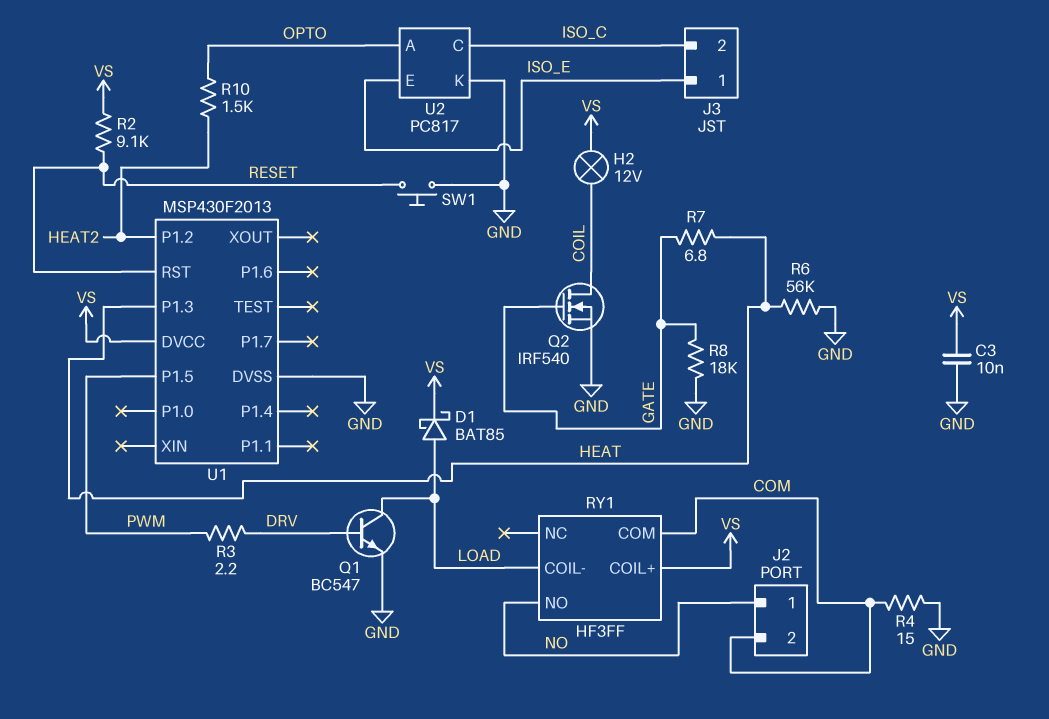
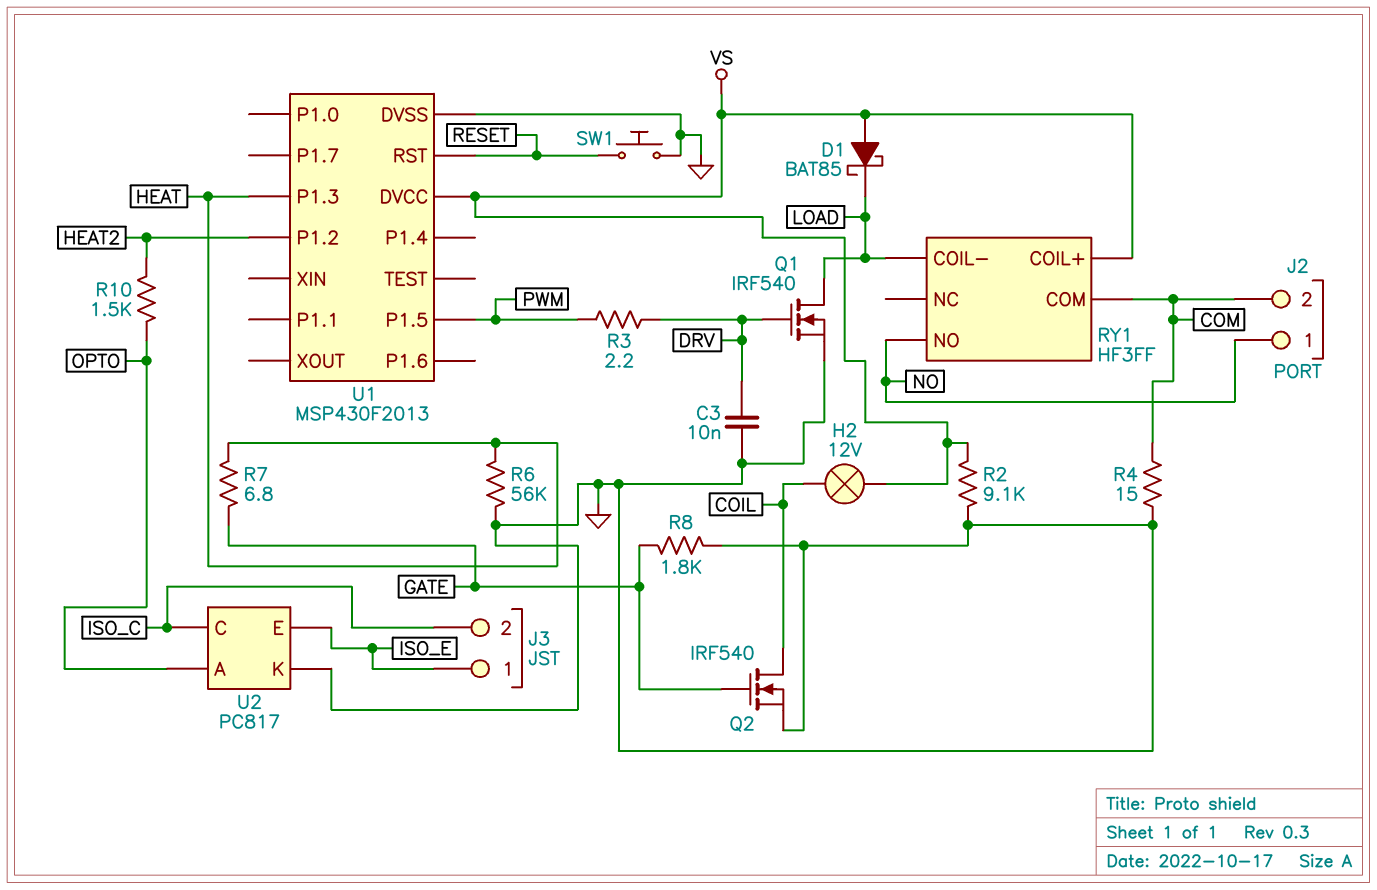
C3: 10nF (GND, VS) -> 10nF (DRV, GND)
D1: schottky BAT85 (A LOAD, K VS) -> schottky BAT85 (A VS, K LOAD)
Q1: NPN BC547 (B DRV, C LOAD, E GND) -> NMOS IRF540 (G DRV, D LOAD, S GND)
R2: 9.1k (RESET, VS) -> 9.1k (GND, VS)
R8: 18k (GATE, GND) -> 1.8k (GATE, GND)

